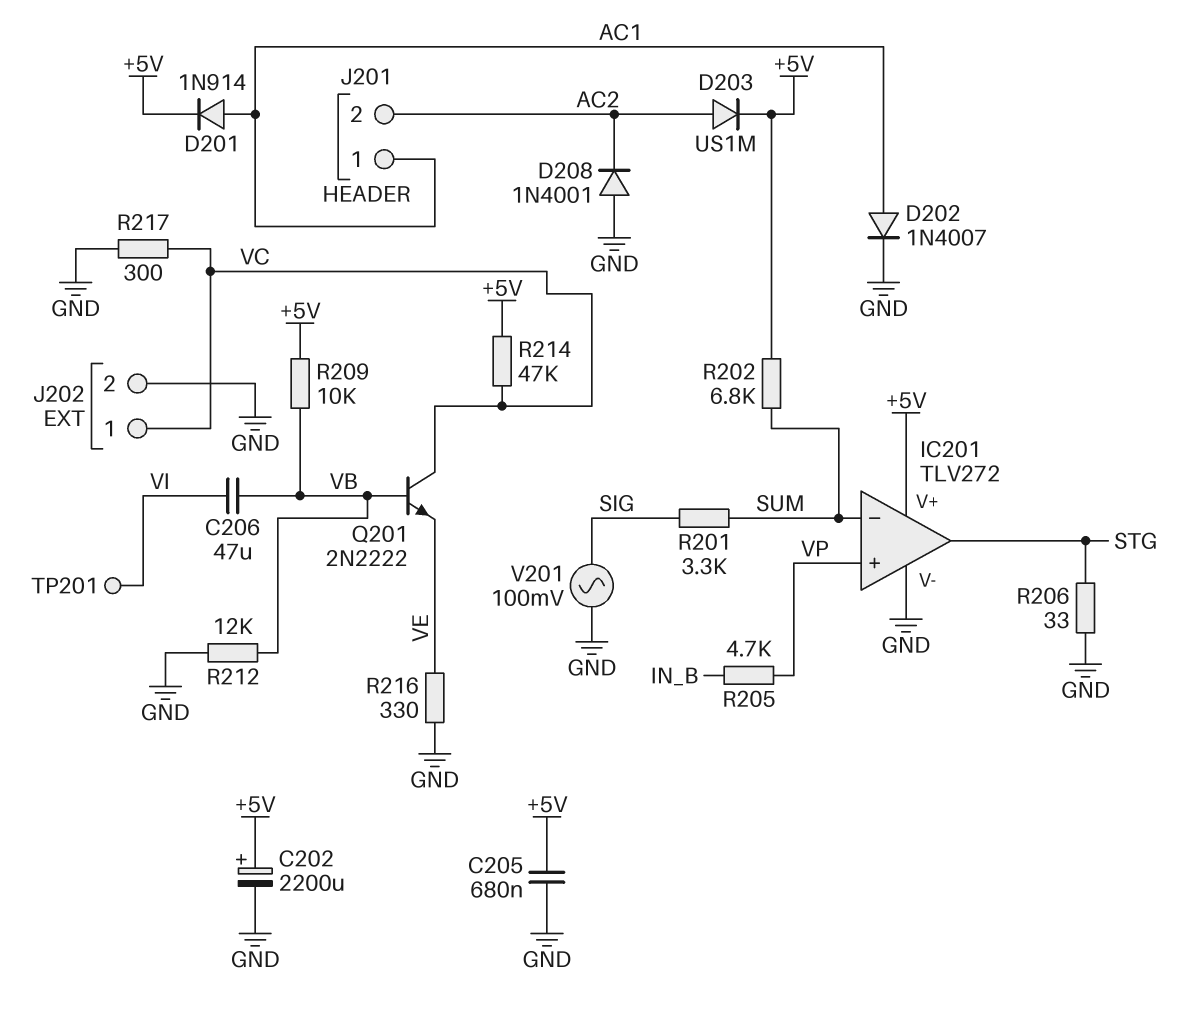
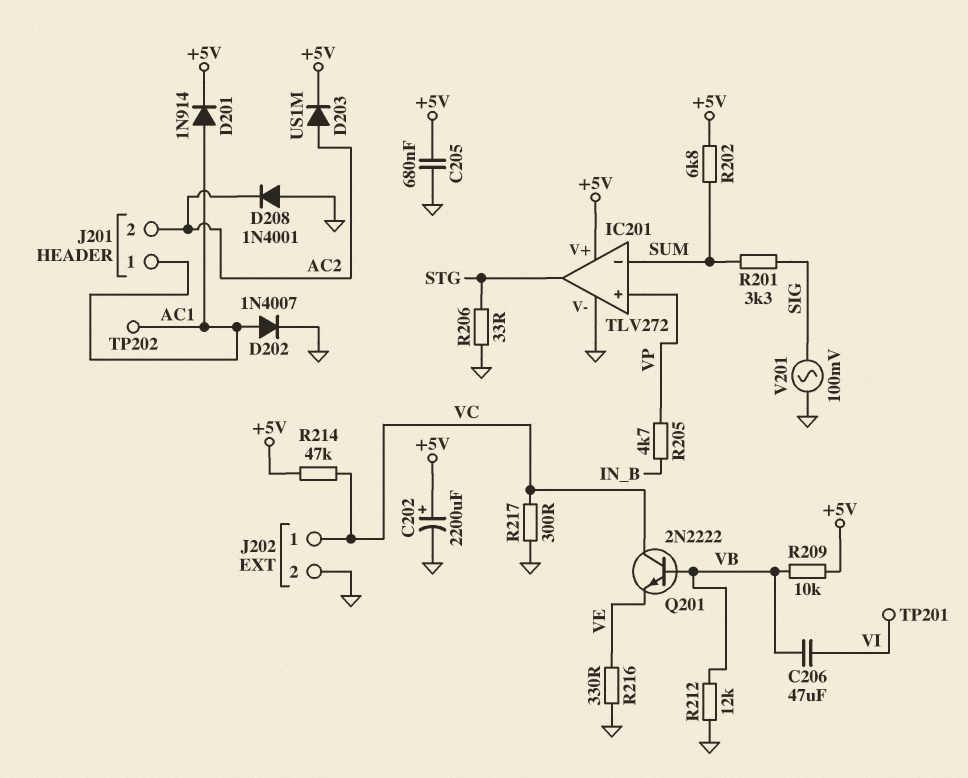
TP202: none -> test point (AC1)

